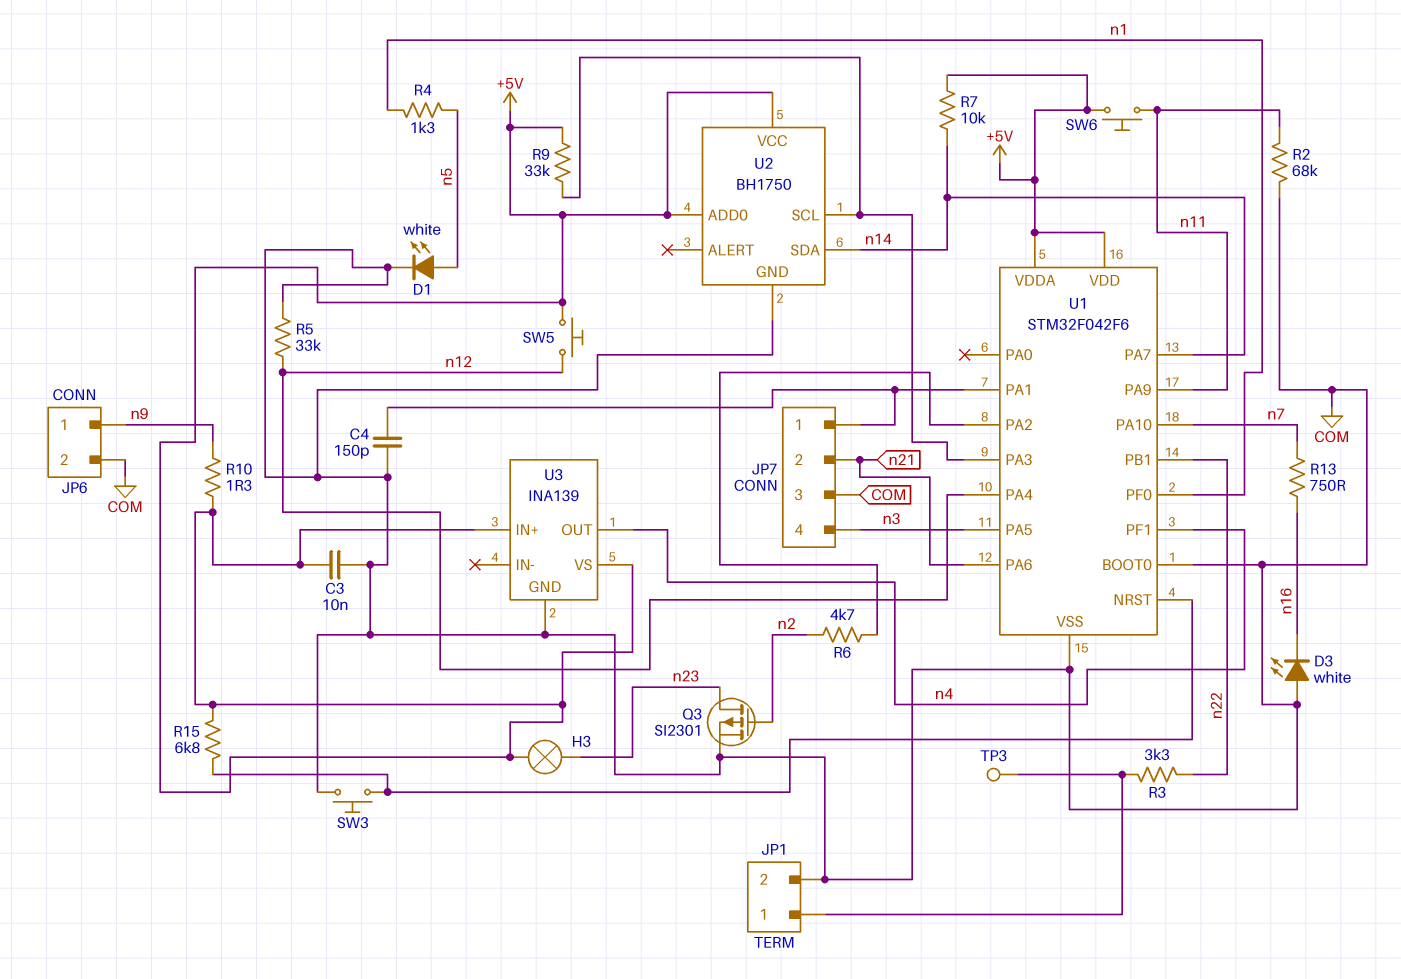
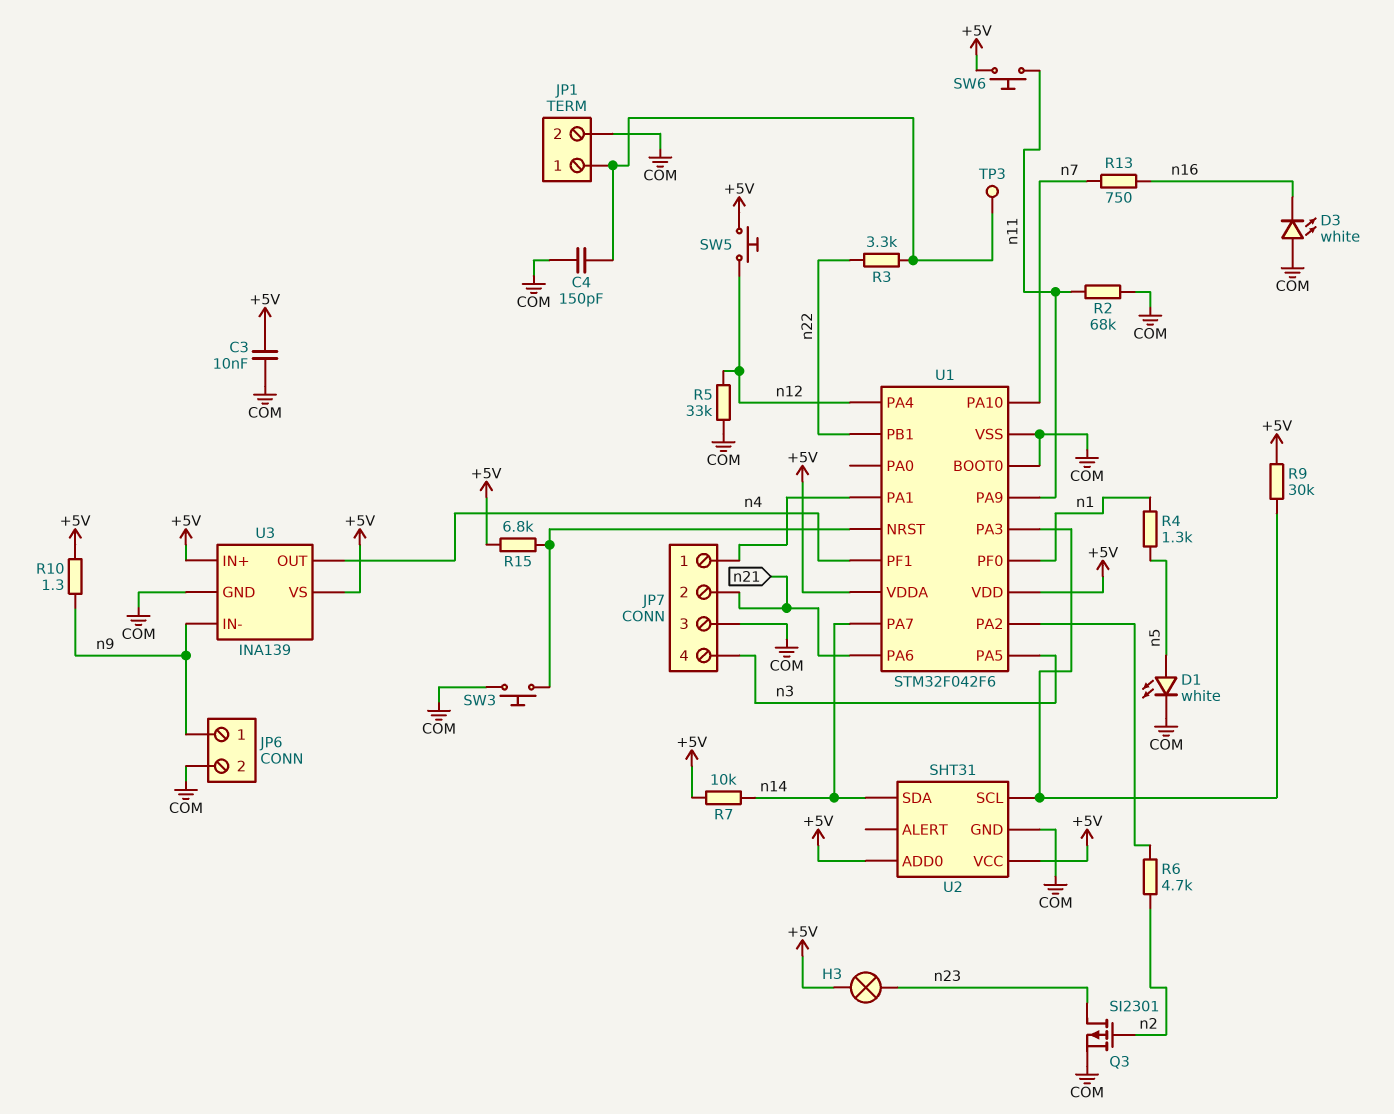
C4: 150pF (COM, JP7/1) -> 150pF (COM, JP1/1)
R9: 33k (+5V, U1/PA3) -> 30k (+5V, U1/PA3)
U2: BH1750 -> SHT31
U3 pin IN-: none -> n9

